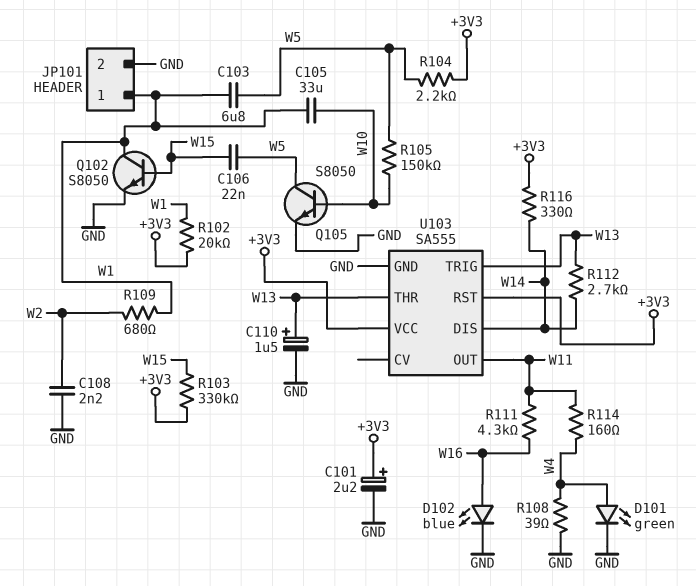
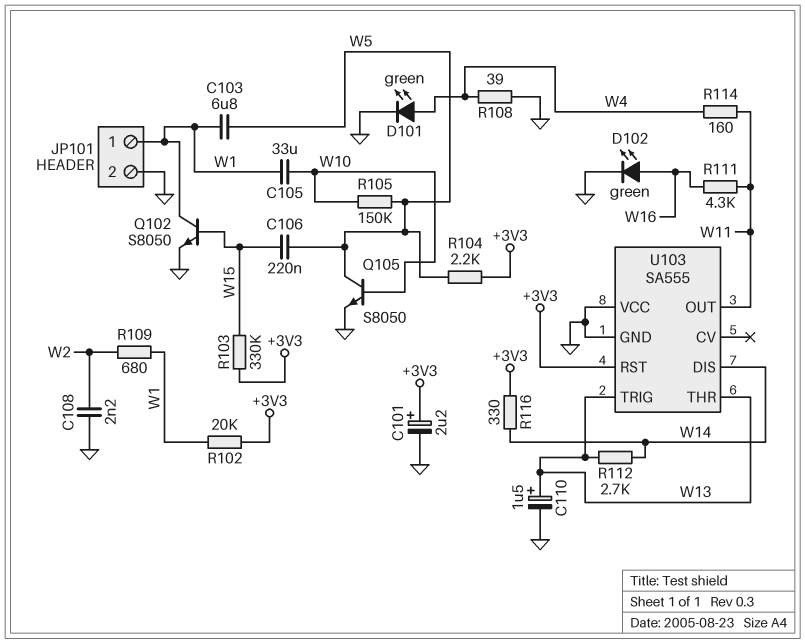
C106: 22nF (W5, W15) -> 220nF (W5, W15)
D102: LED blue (A W16, K GND) -> LED green (A W16, K GND)
U103 pin VCC: +3V3 -> GND

